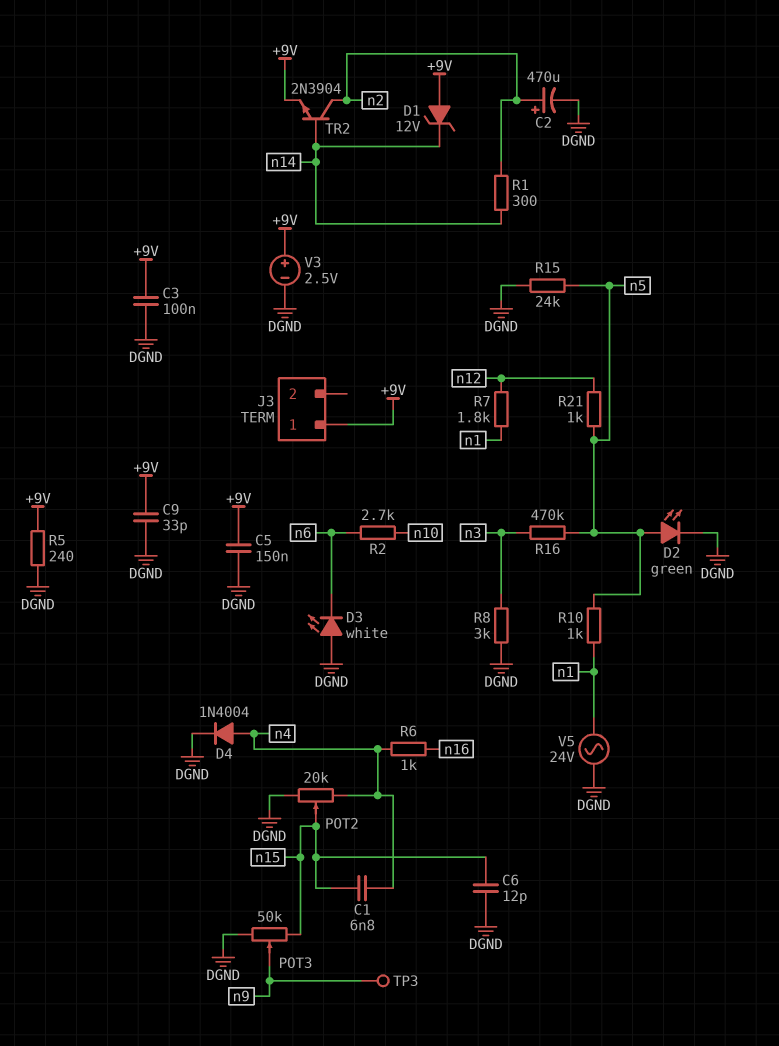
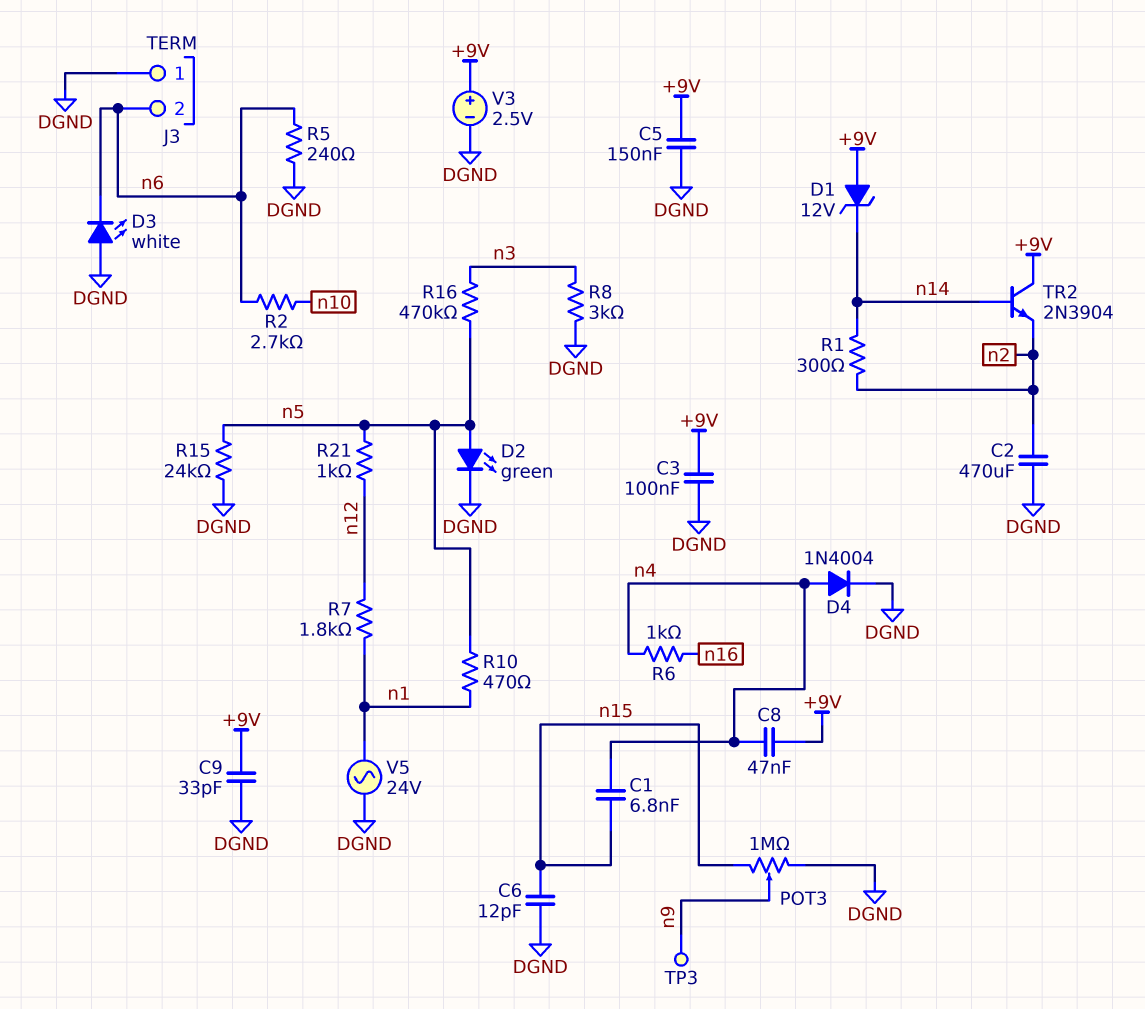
C2: 470uF (plus n2, minus DGND) -> 470uF (DGND, n2)
C8: none -> 47nF (+9V, n4)
J3 pin 1: +9V -> DGND
J3 pin 2: none -> n6
POT2: 20k (DGND, n4, wiper n15) -> none
POT3: 50k (DGND, n15, wiper n9) -> 1M (DGND, n15, wiper n9)
R5: 240 (+9V, DGND) -> 240 (DGND, n6)
R10: 1k (n1, n5) -> 470 (n1, n5)
TR2: NPN 2N3904 (B n14, C n2, E +9V) -> NPN 2N3904 (B n14, C +9V, E n2)

